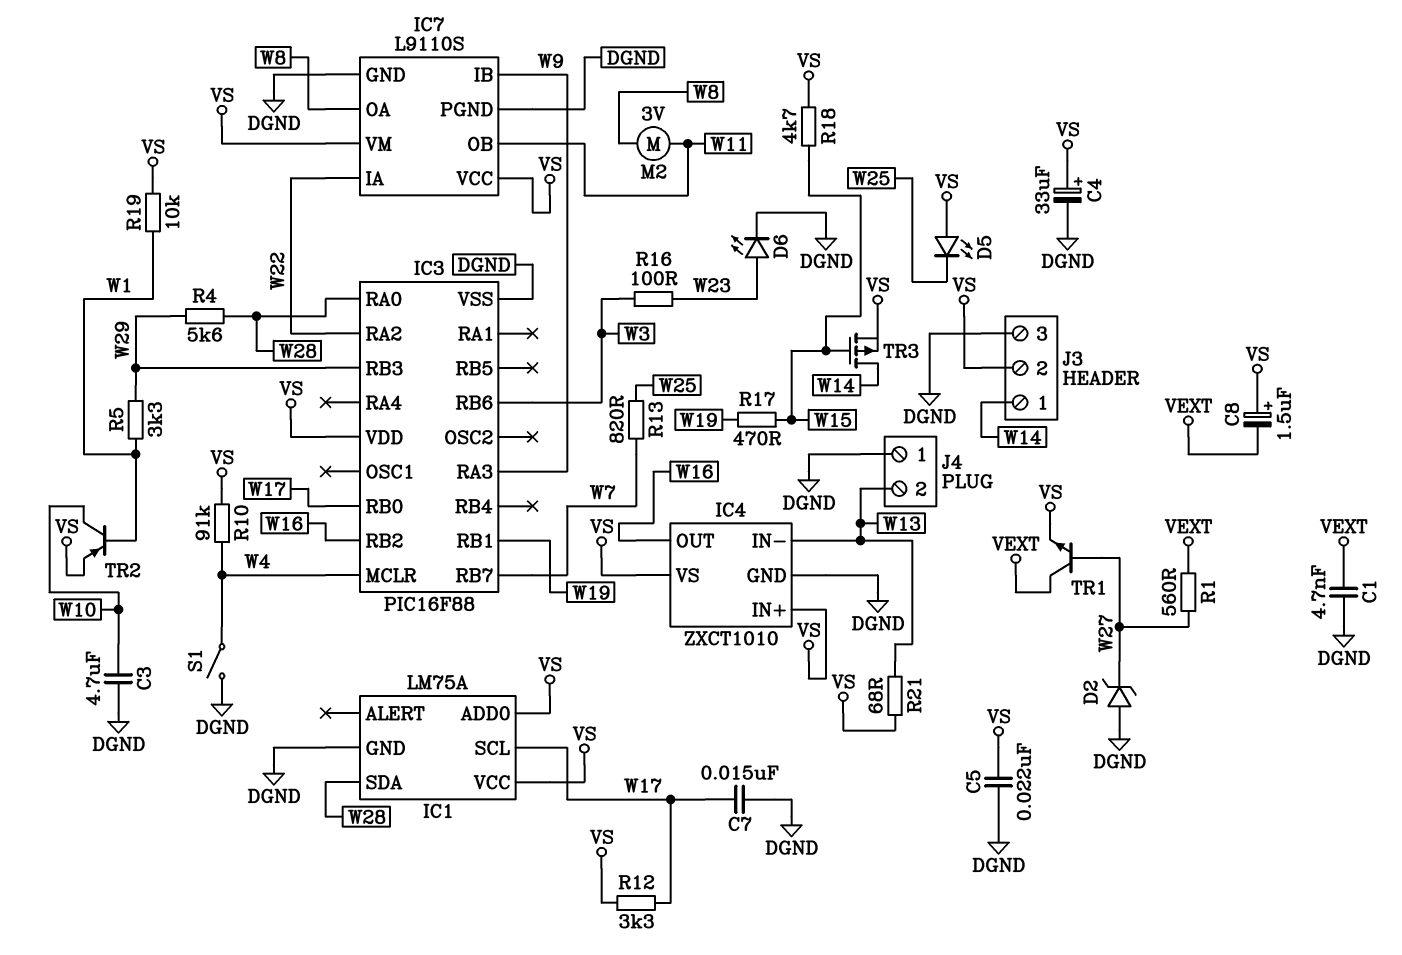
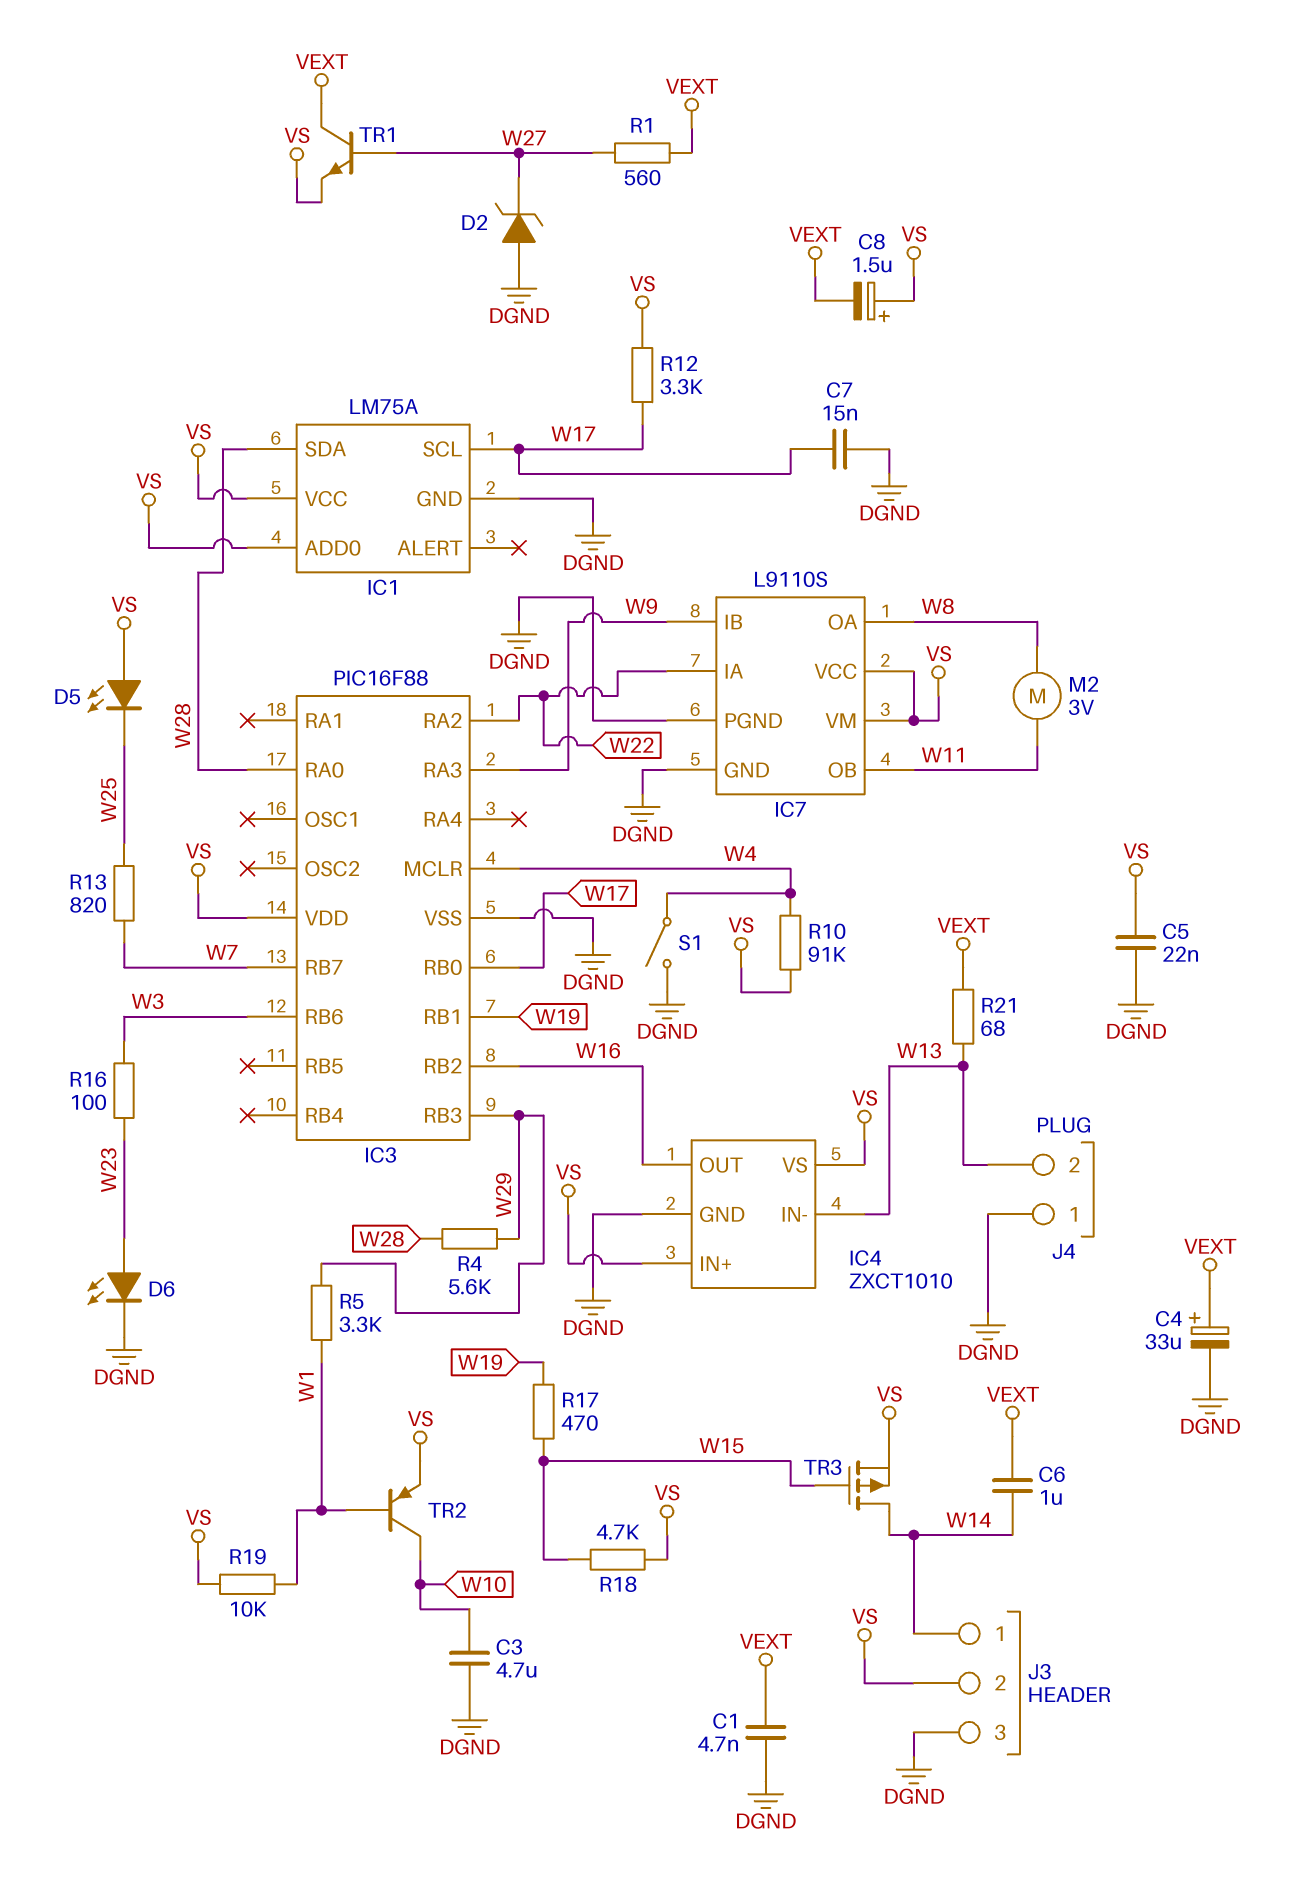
C4: 33uF (plus VS, minus DGND) -> 33uF (plus VEXT, minus DGND)
C6: none -> 1uF (VEXT, W14)
R21: 68 (VS, W13) -> 68 (VEXT, W13)

